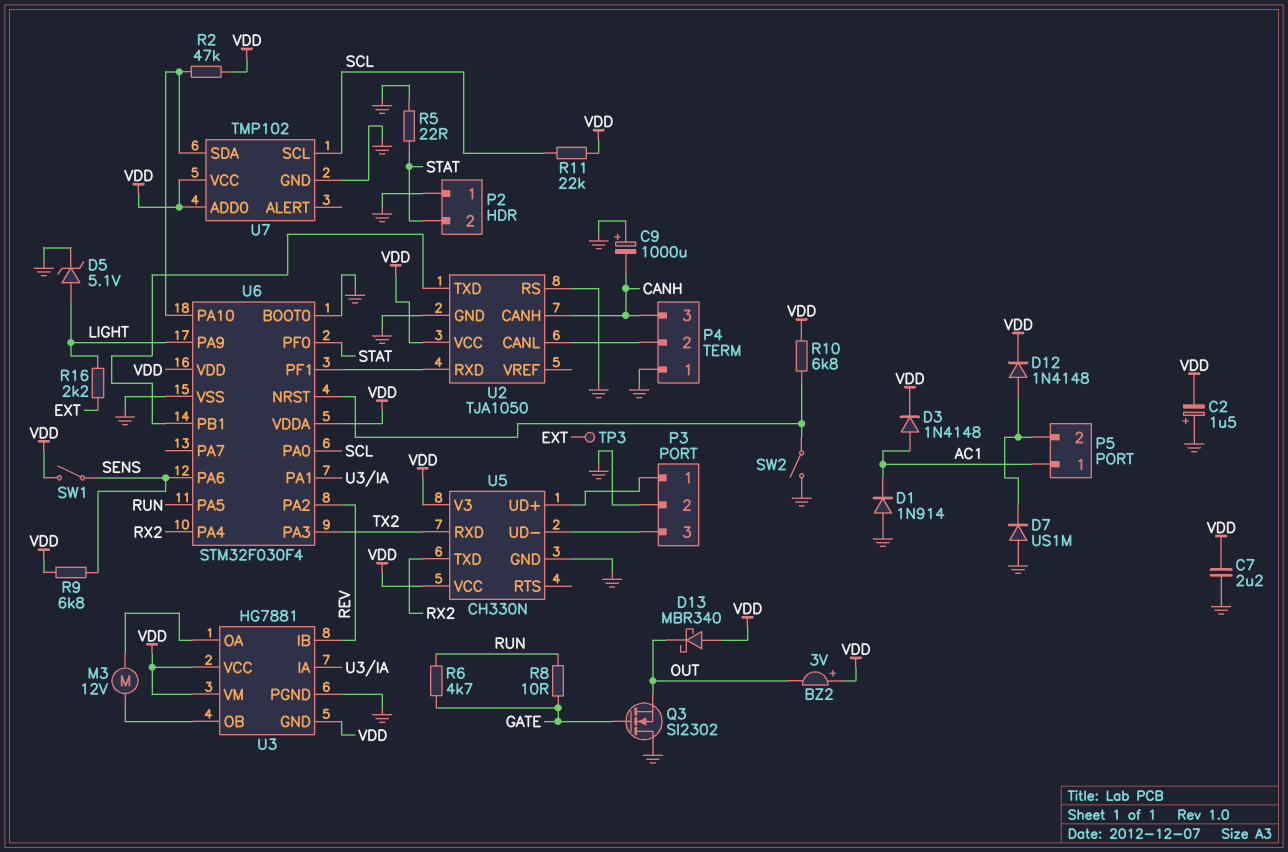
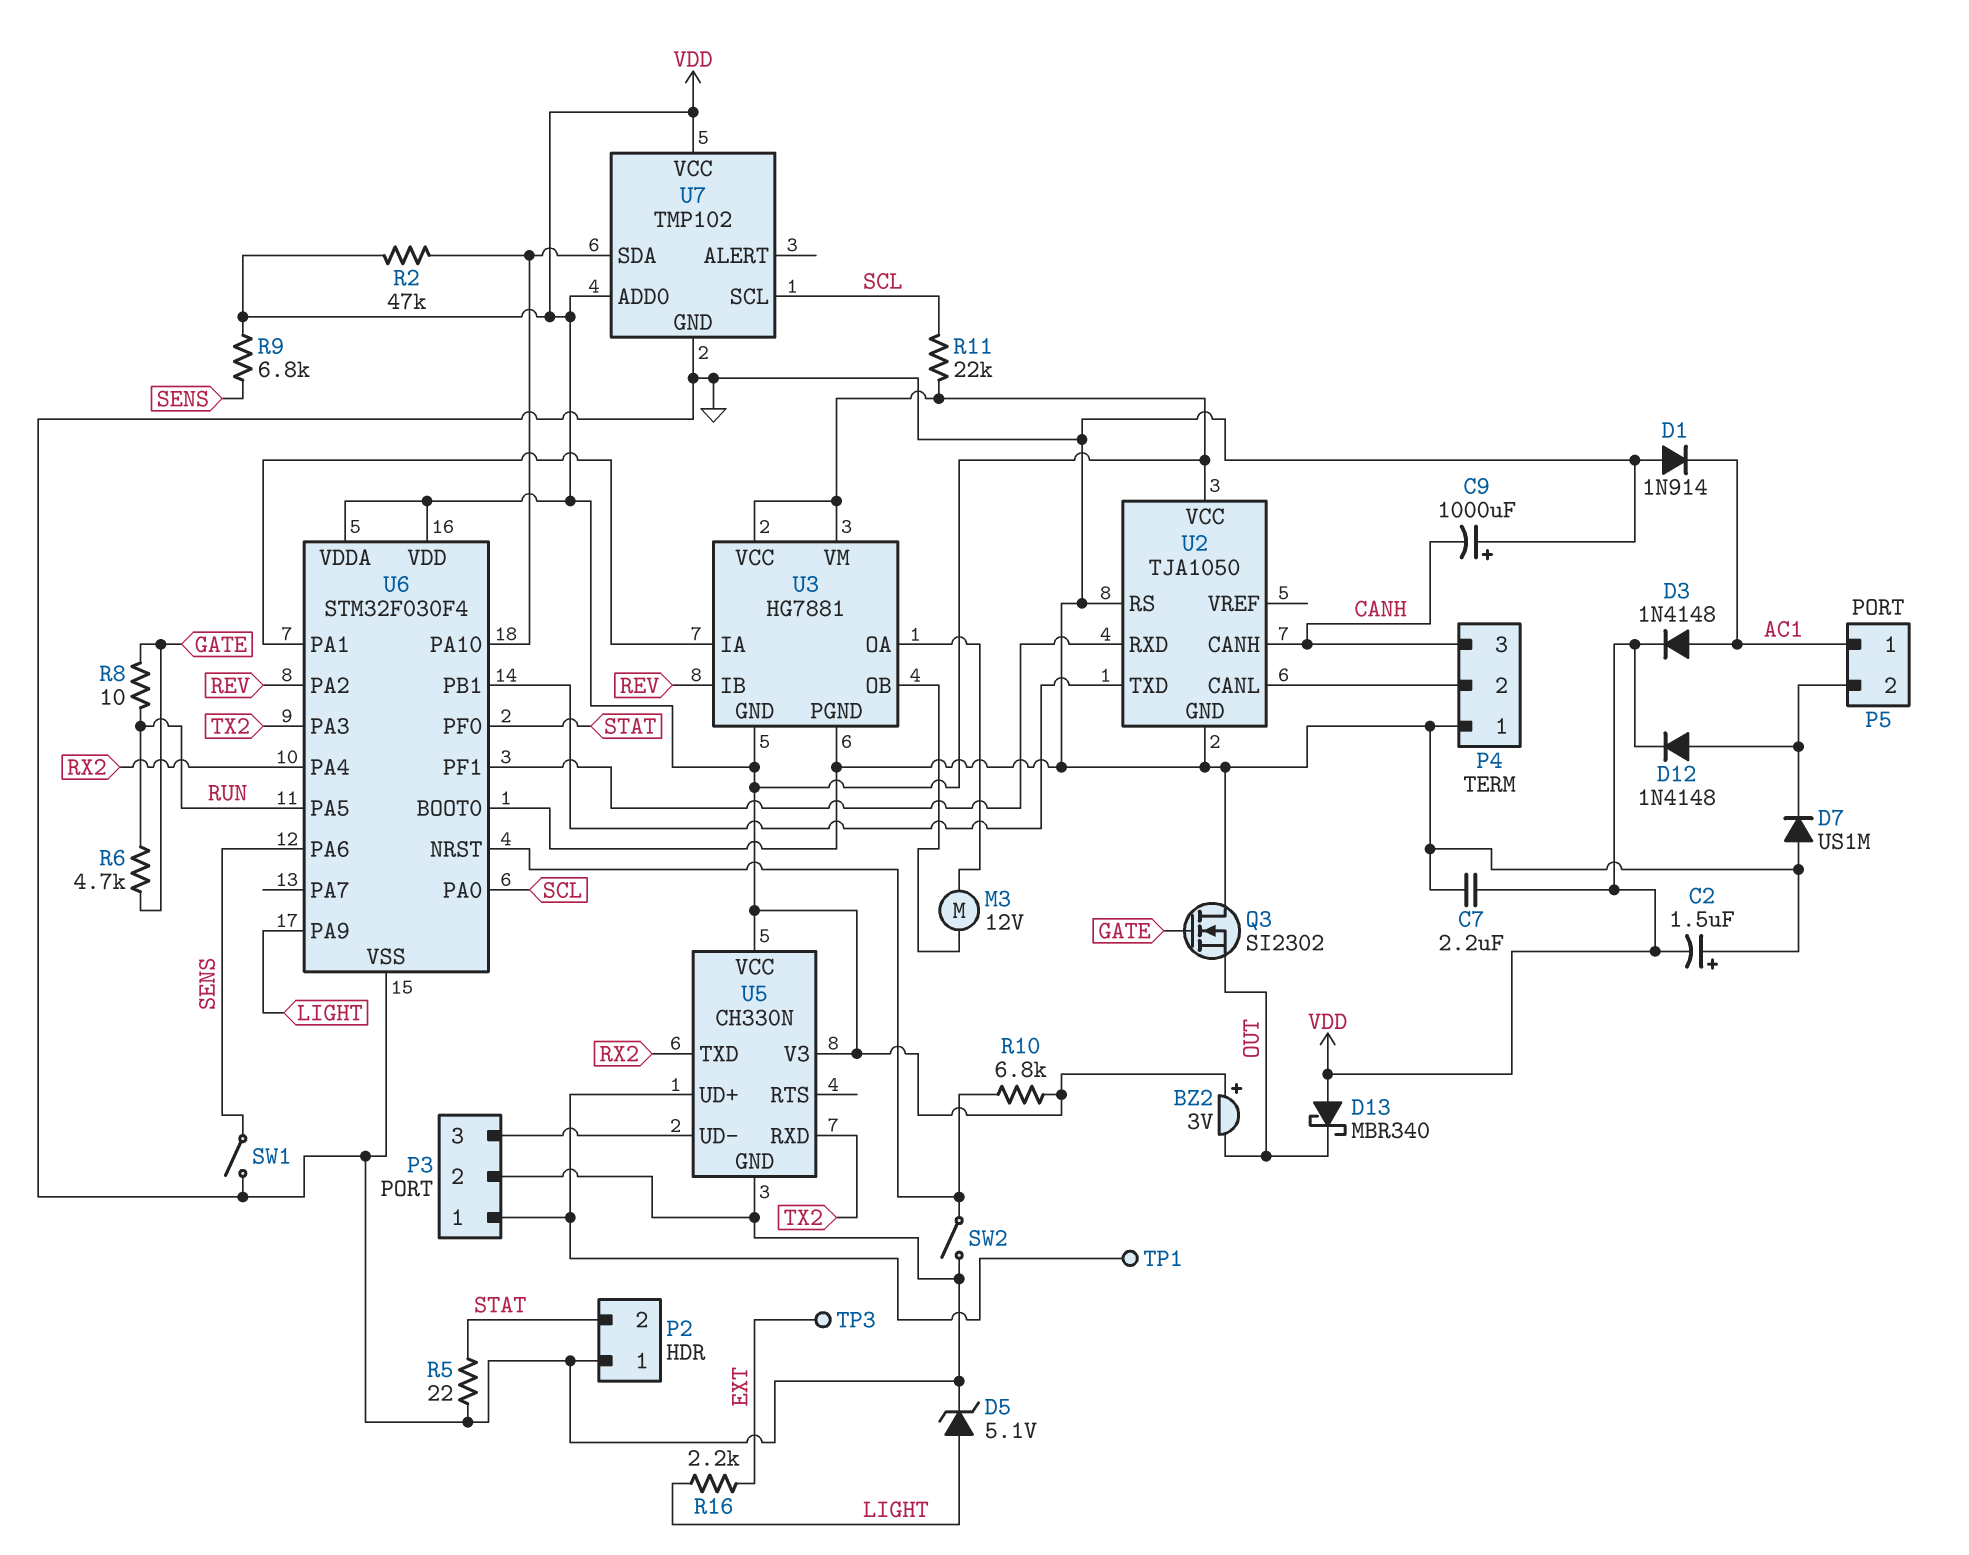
SW1: switch (SENS, VDD) -> switch (GND, SENS)
TP1: none -> test point (P3/1)

